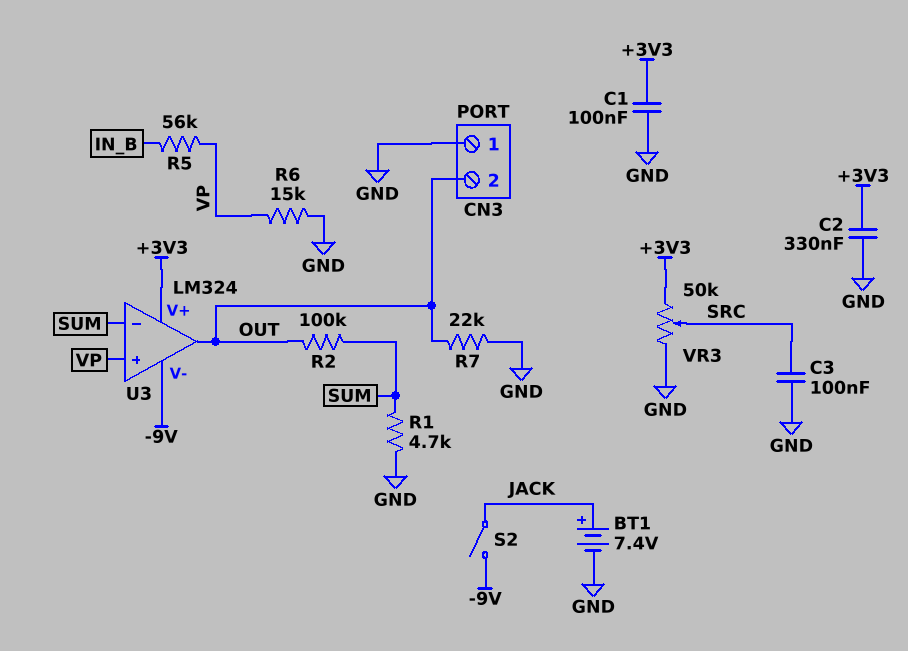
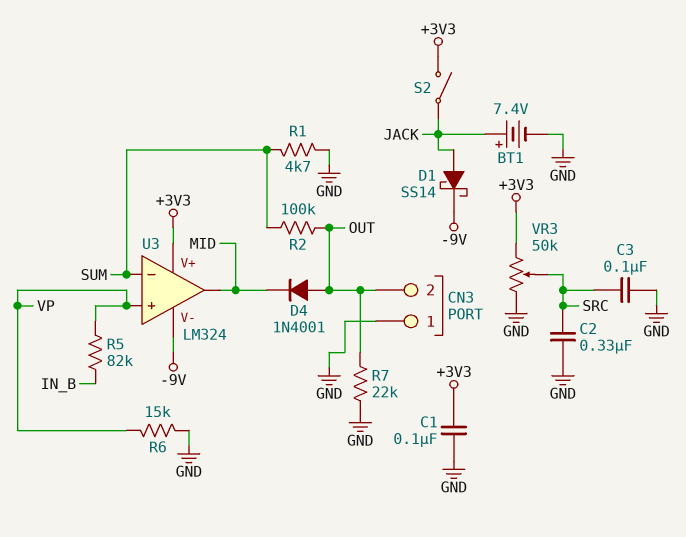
C2: 330nF (+3V3, GND) -> 330nF (GND, SRC)
D1: none -> schottky SS14 (A JACK, K -9V)
D4: none -> diode 1N4001 (A OUT, K MID)
R5: 56k (IN_B, VP) -> 82k (IN_B, VP)
S2: switch (-9V, JACK) -> switch (+3V3, JACK)
U3 pin out: OUT -> MID

